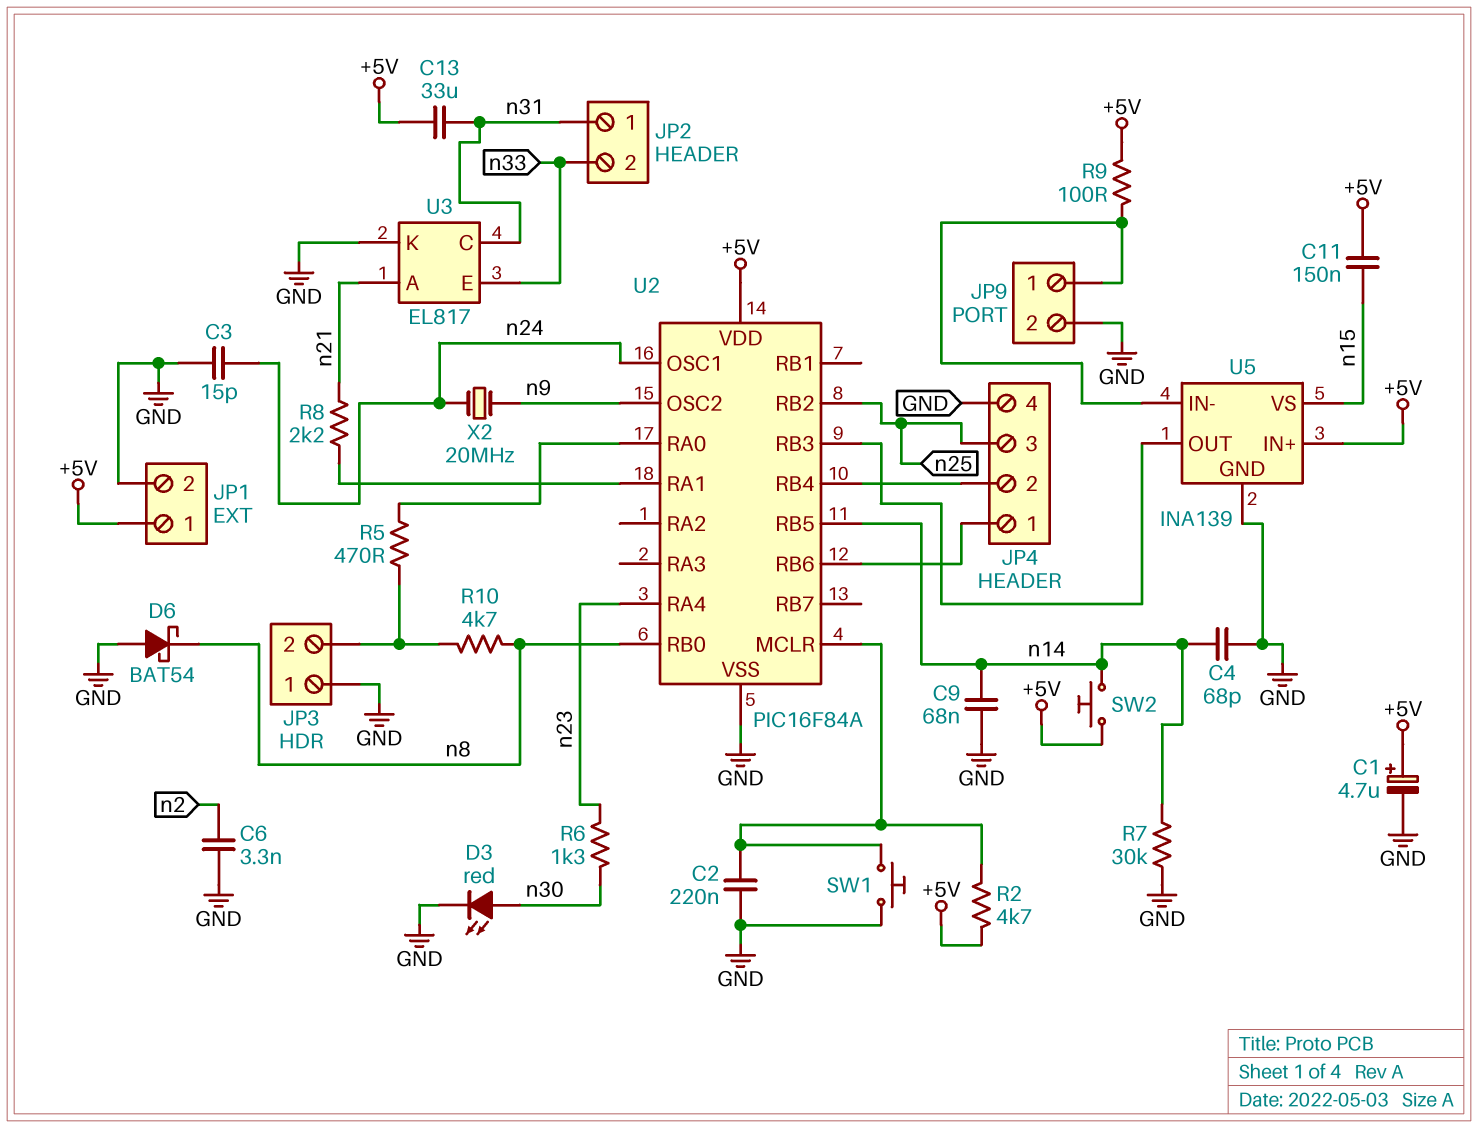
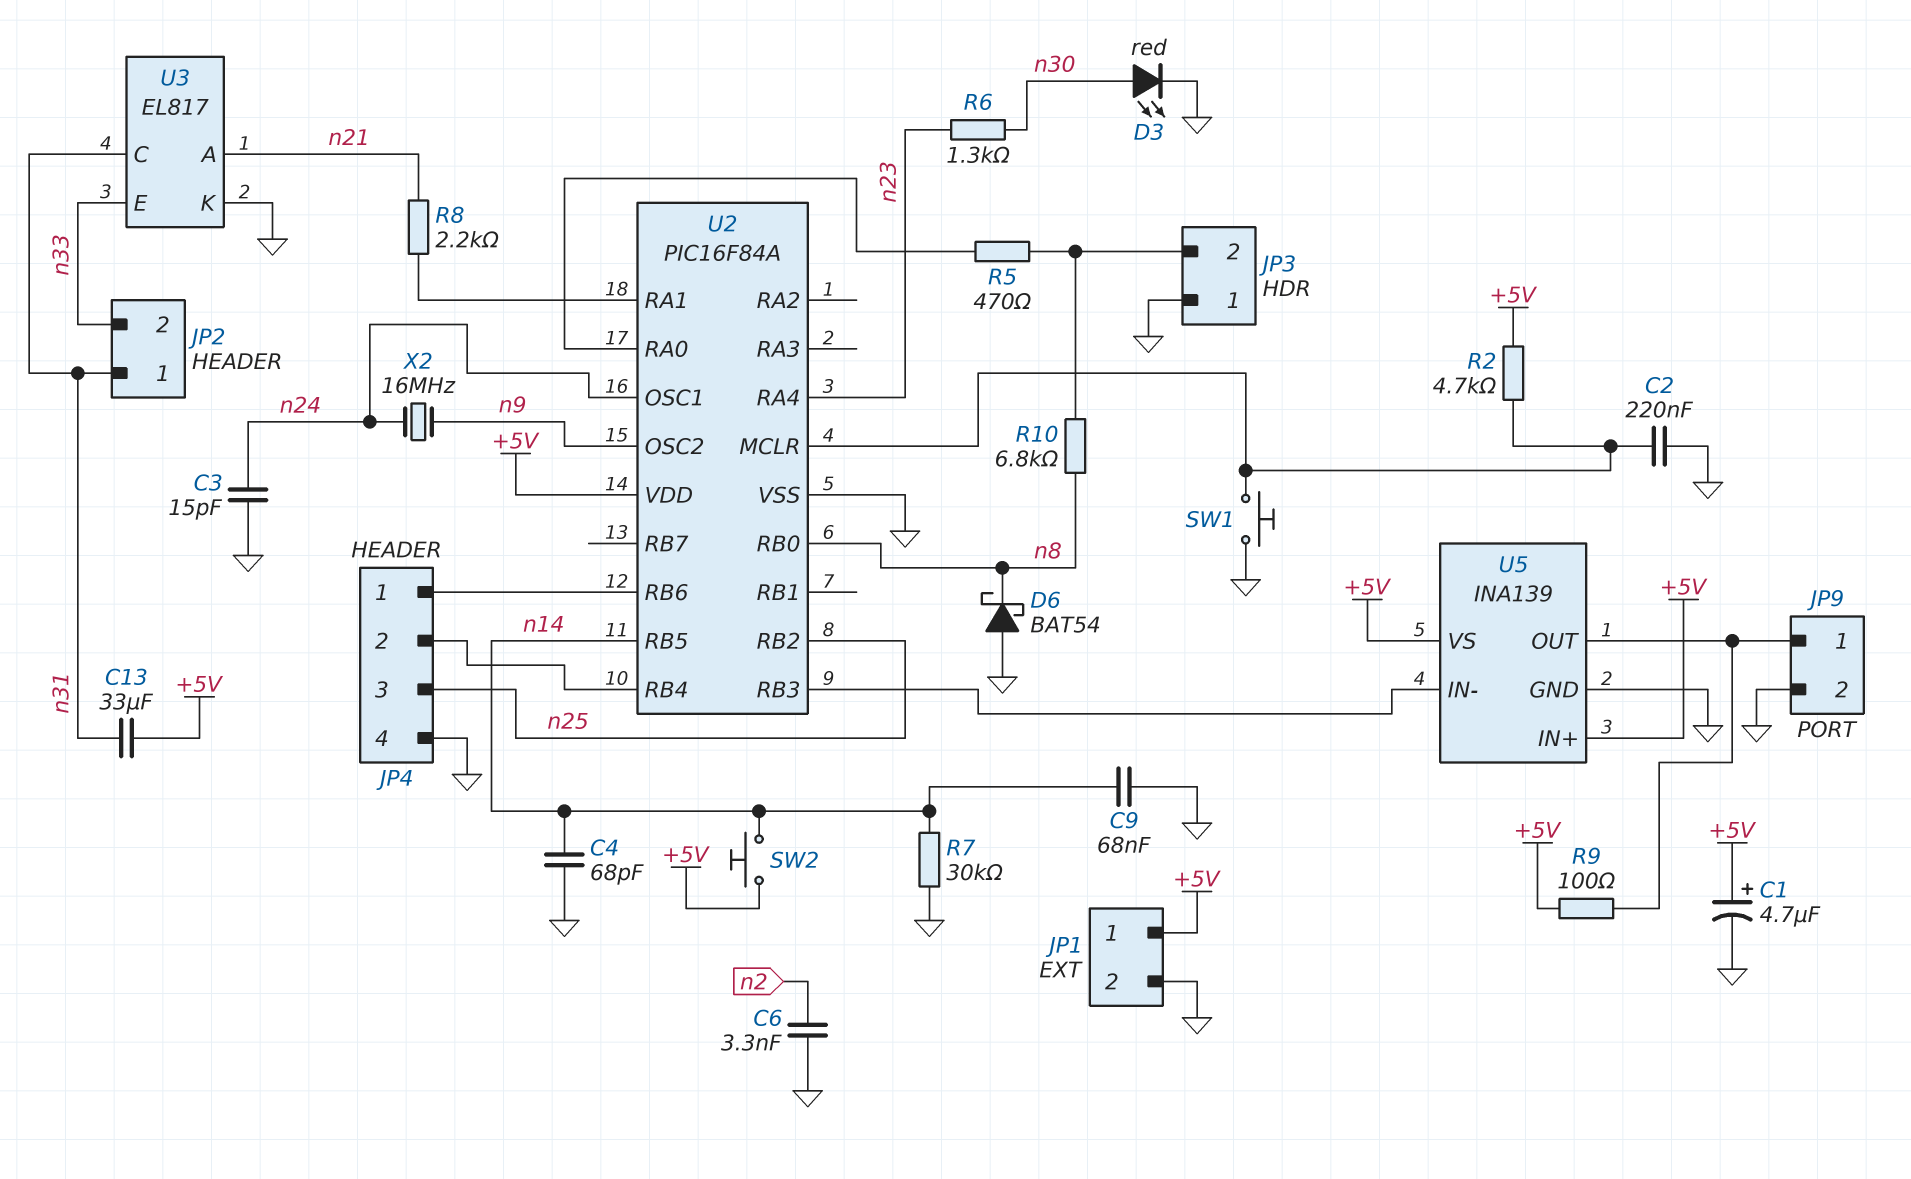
C11: 150nF (+5V, n15) -> none
R10: 4.7k (JP3/2, n8) -> 6.8k (JP3/2, n8)
U5 pin IN-: JP9/1 -> U2/RB3
U5 pin OUT: U2/RB3 -> JP9/1
U5 pin VS: n15 -> +5V
X2: 20MHz (n9, n24) -> 16MHz (n9, n24)

